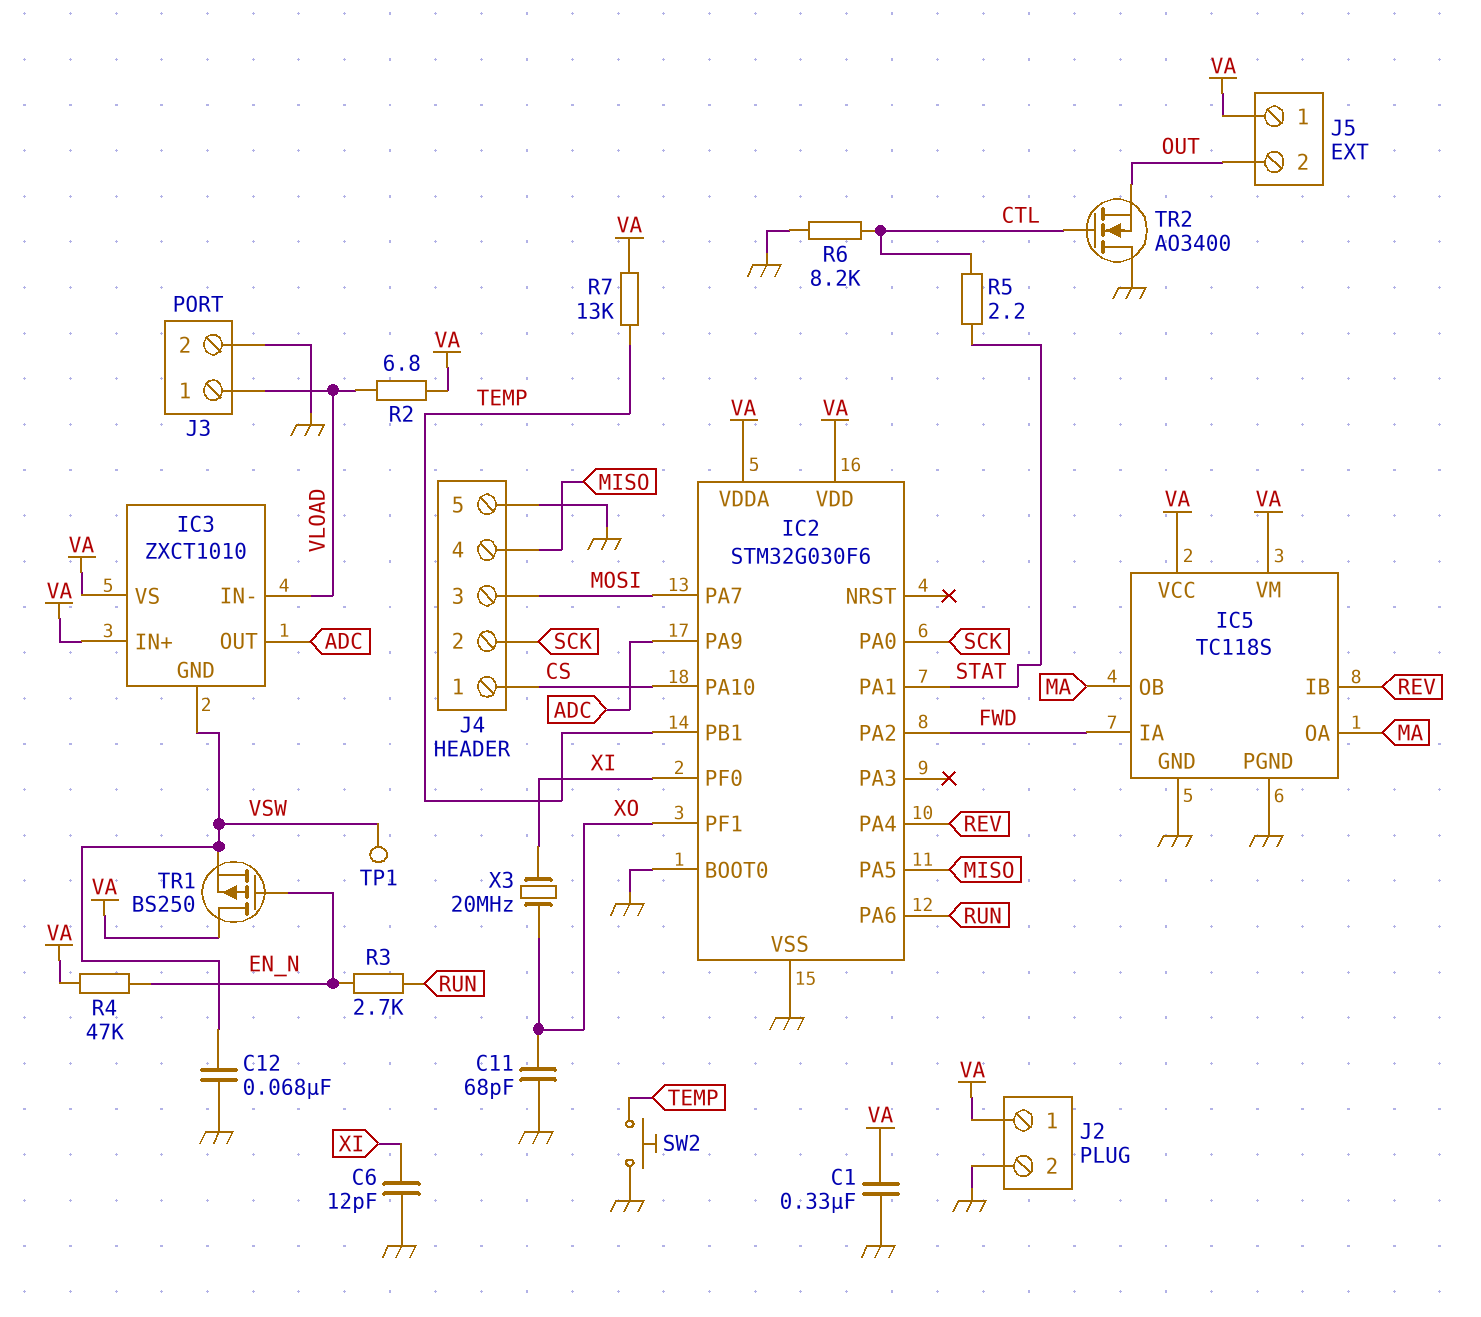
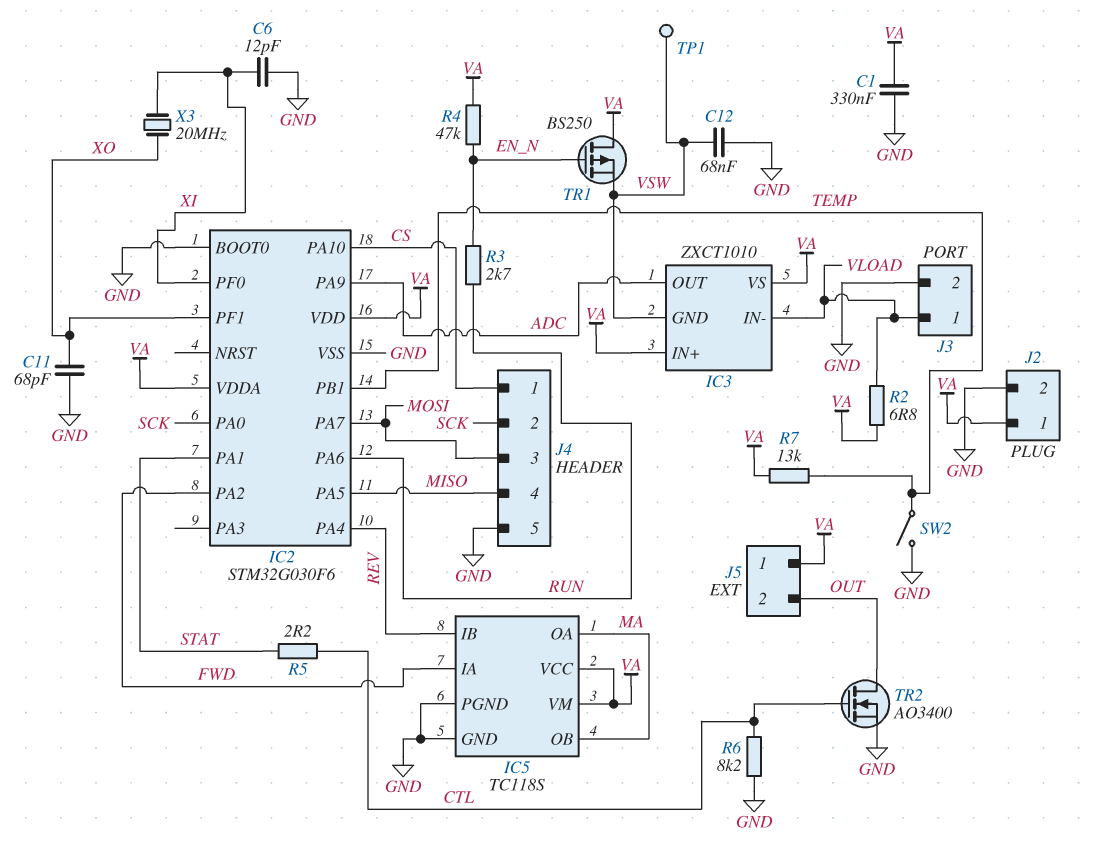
SW2: button (GND, TEMP) -> switch (GND, TEMP)
TR2: NMOS AO3400 (G CTL, D GND, S OUT) -> NMOS AO3400 (G CTL, D OUT, S GND)

